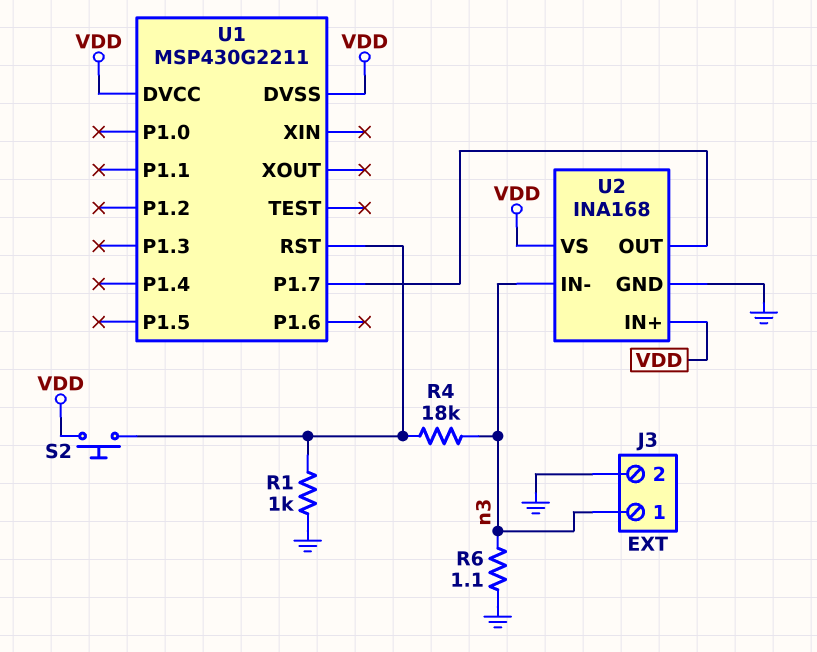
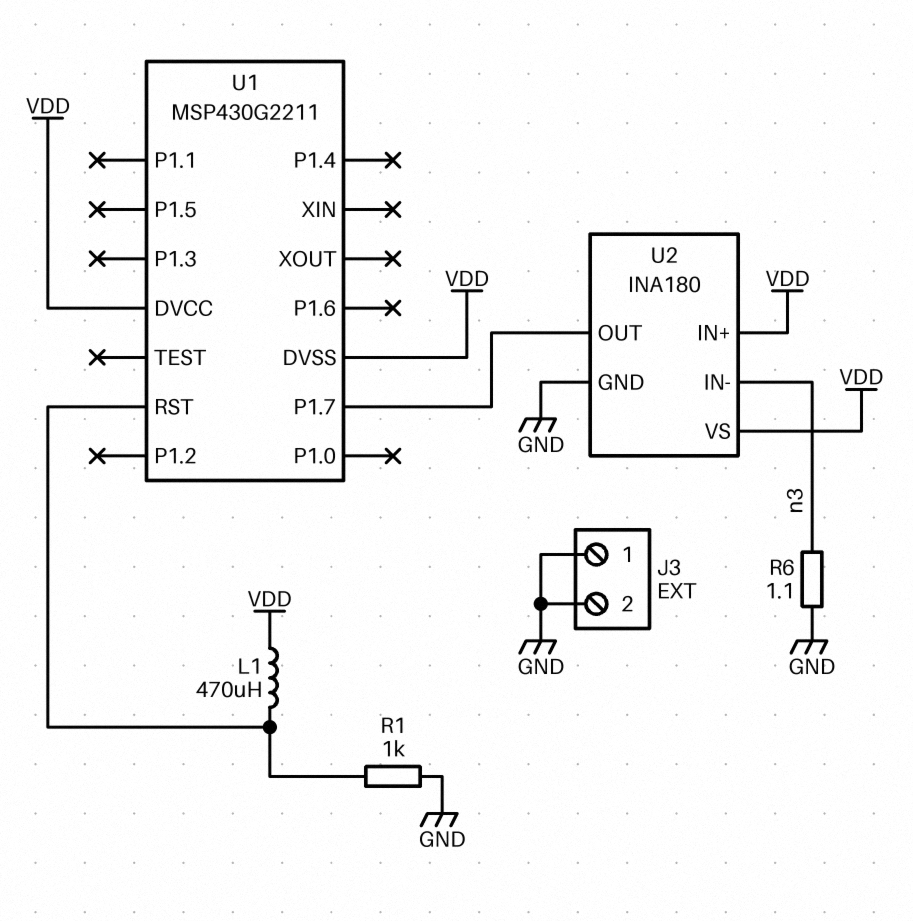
J3 pin 1: n3 -> GND
L1: none -> 470uH (U1/RST, VDD)
R4: 18k (U1/RST, n3) -> none
S2: button (U1/RST, VDD) -> none
U2: INA168 -> INA180

